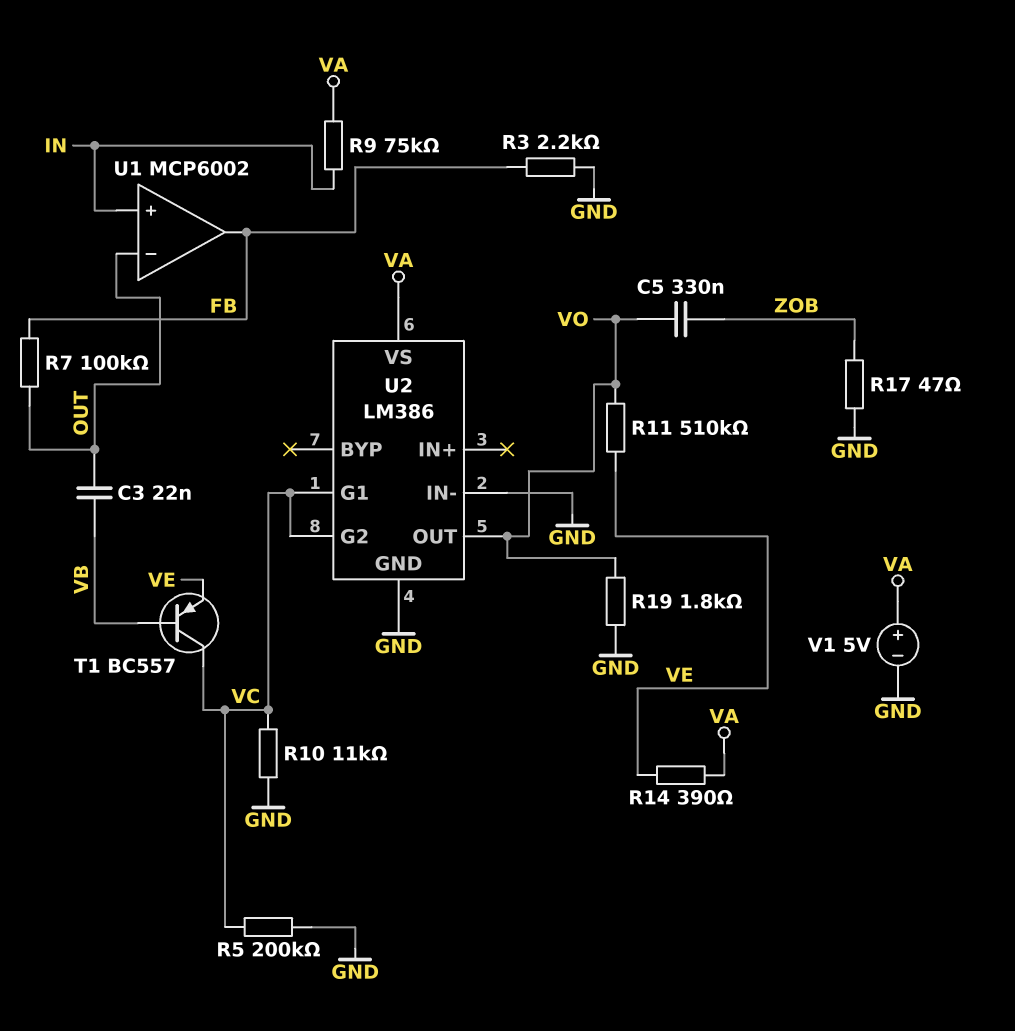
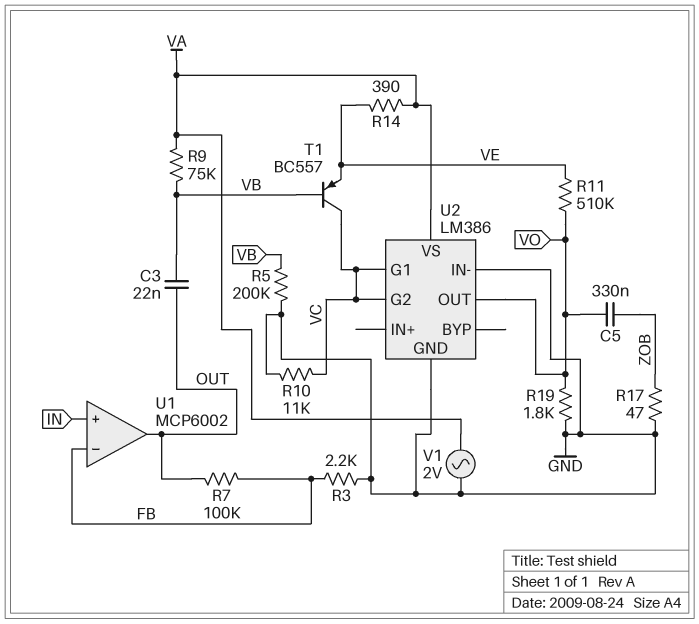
R5: 200k (GND, VC) -> 200k (GND, VB)
R9: 75k (IN, VA) -> 75k (VA, VB)
U1 pin in-: OUT -> FB
U1 pin out: FB -> OUT
V1: 5V (plus VA, minus GND) -> AC 2V (GND, VA)

